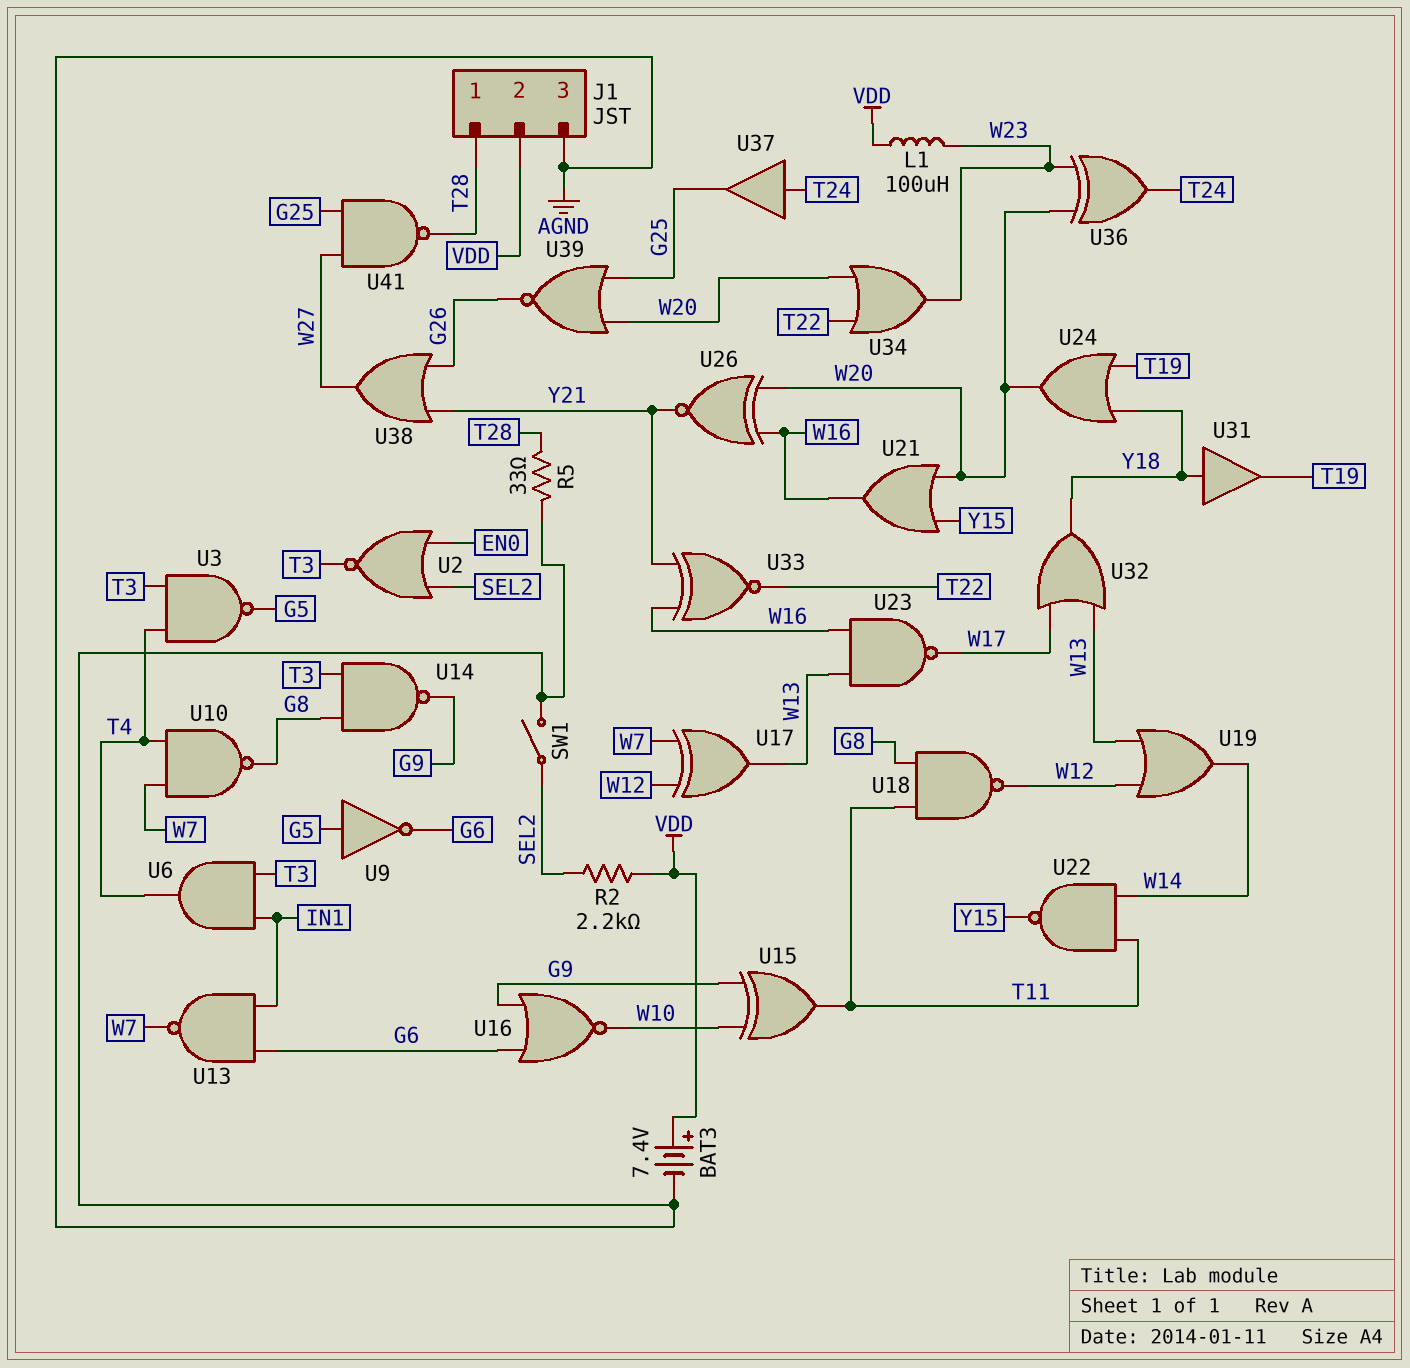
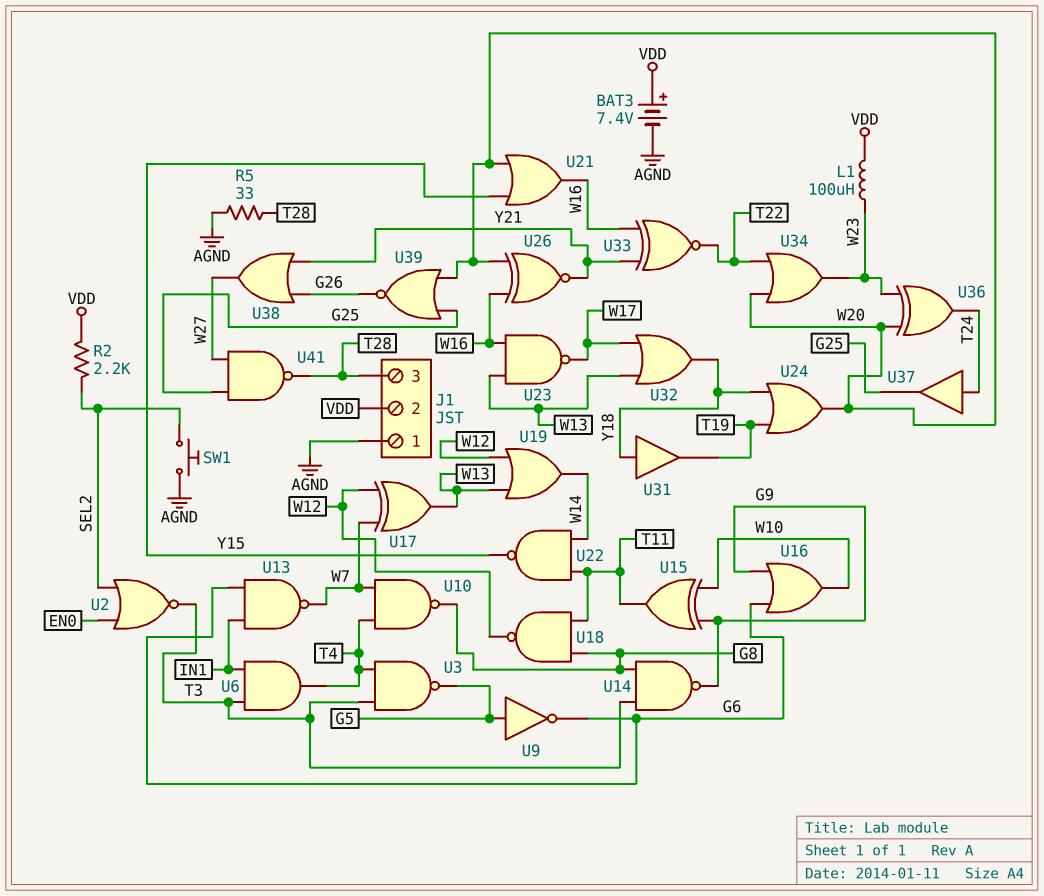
J1 pin 1: T28 -> AGND
J1 pin 3: AGND -> T28
SW1: switch (AGND, SEL2) -> button (AGND, SEL2)
U16: NOR (in G6, in G9, out W10) -> OR (in G6, in G9, out W10)

